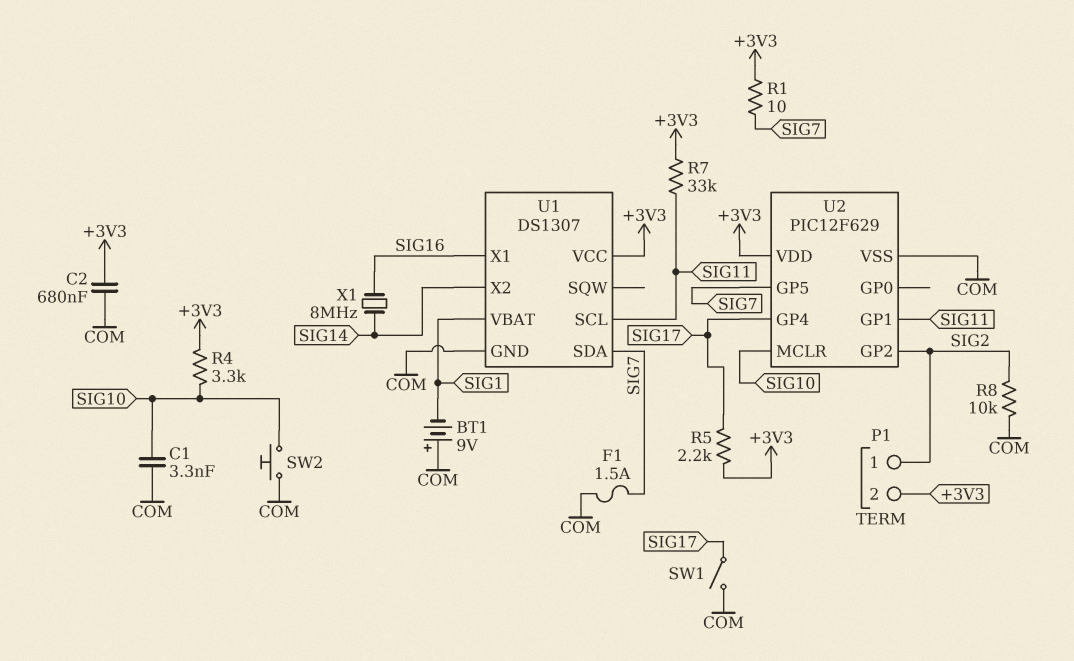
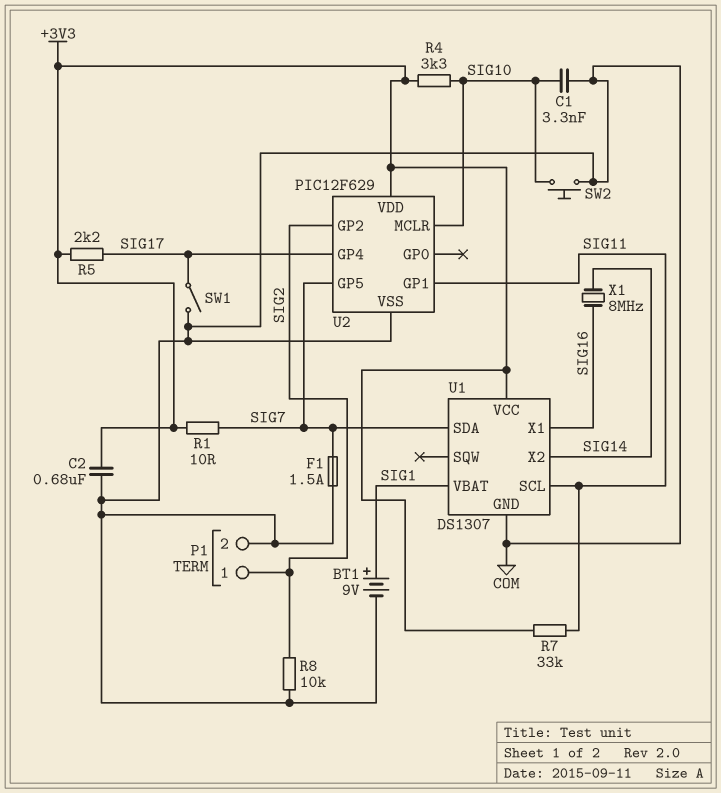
BT1: 9V (plus COM, minus SIG1) -> 9V (plus SIG1, minus COM)
P1 pin 2: +3V3 -> COM

